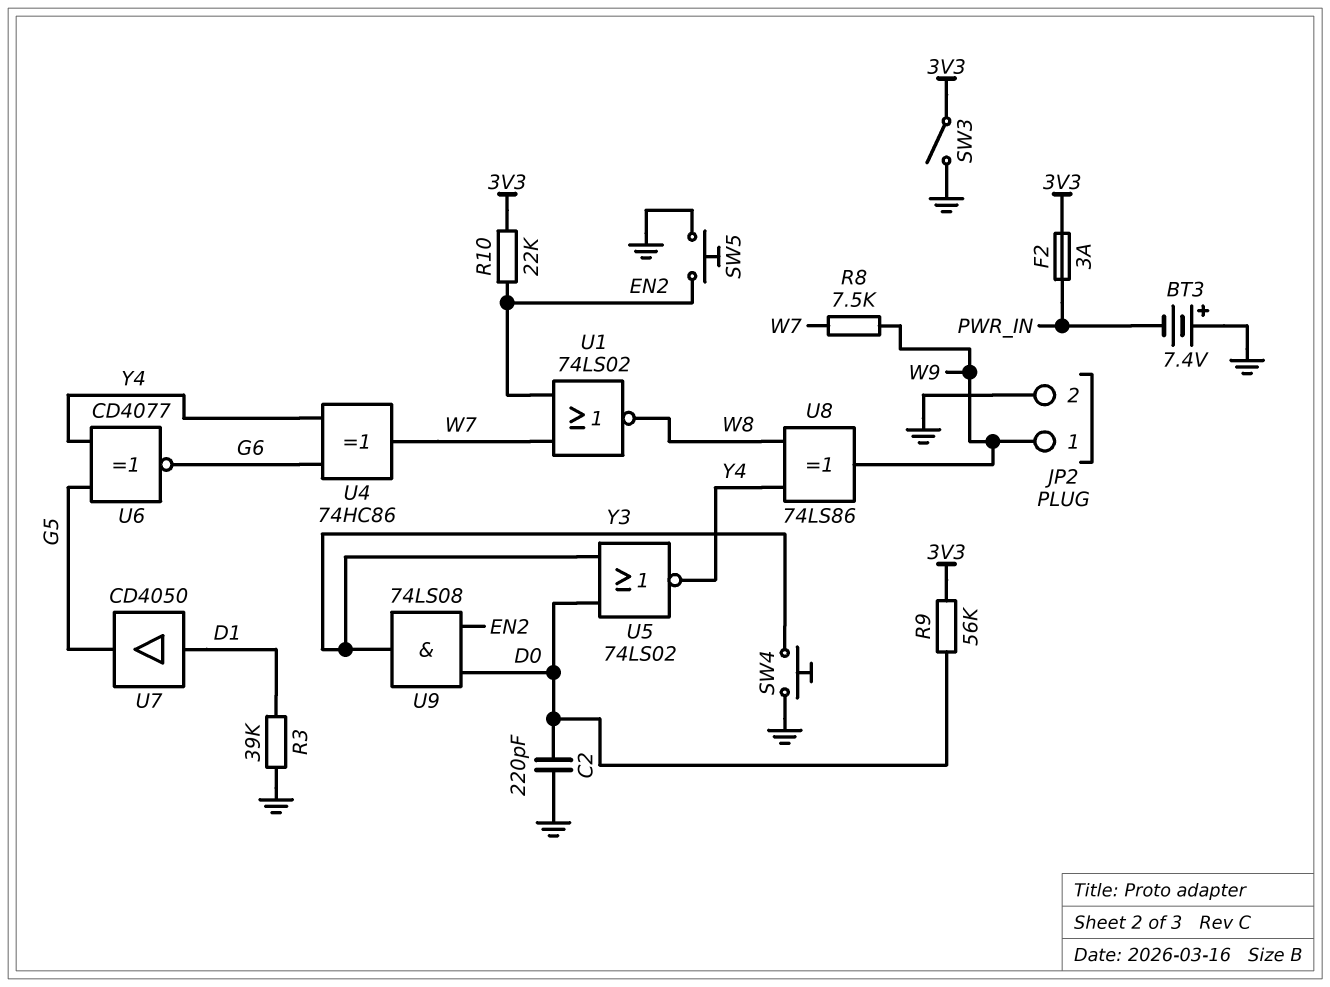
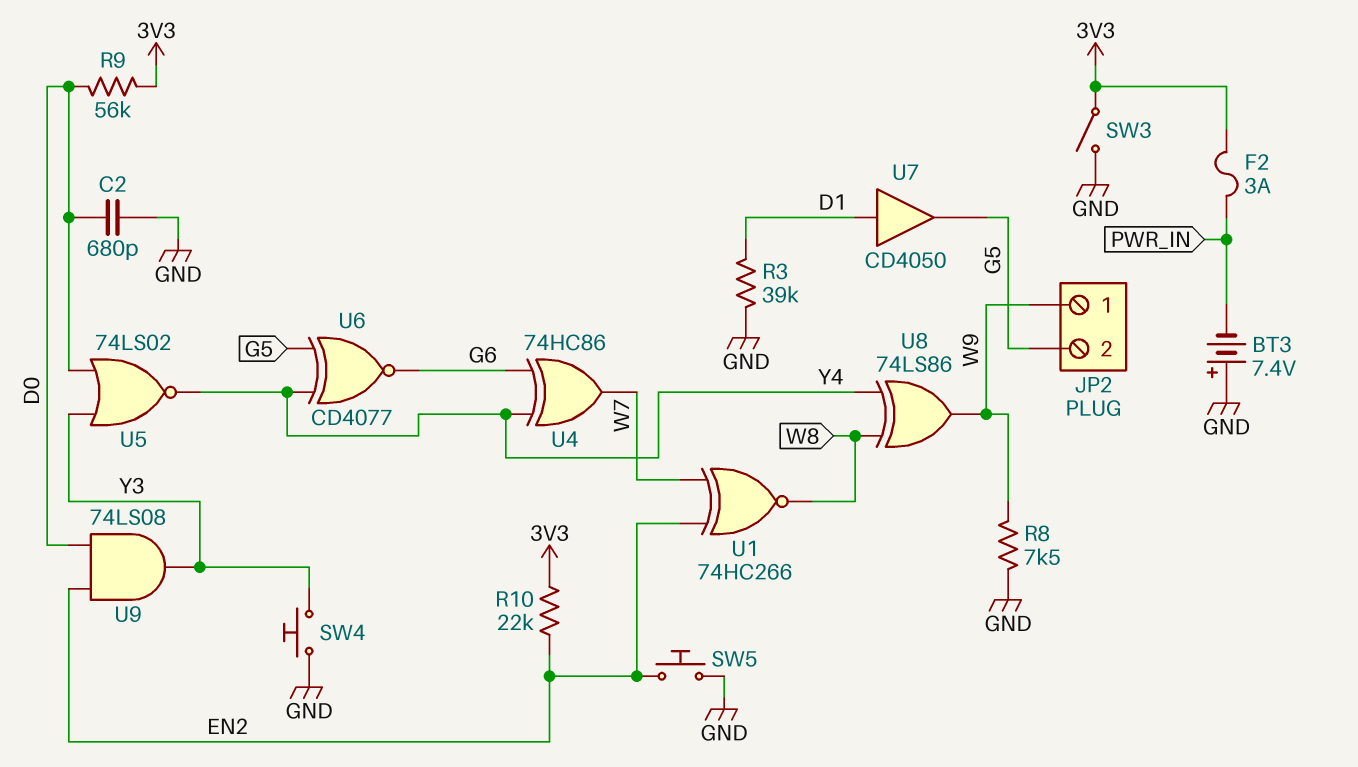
C2: 220pF (D0, GND) -> 680pF (D0, GND)
JP2 pin 2: GND -> G5
R8: 7.5k (W7, W9) -> 7.5k (GND, W9)
U1: NOR 74LS02 (in EN2, in W7, out W8) -> XNOR 74HC266 (in EN2, in W7, out W8)

